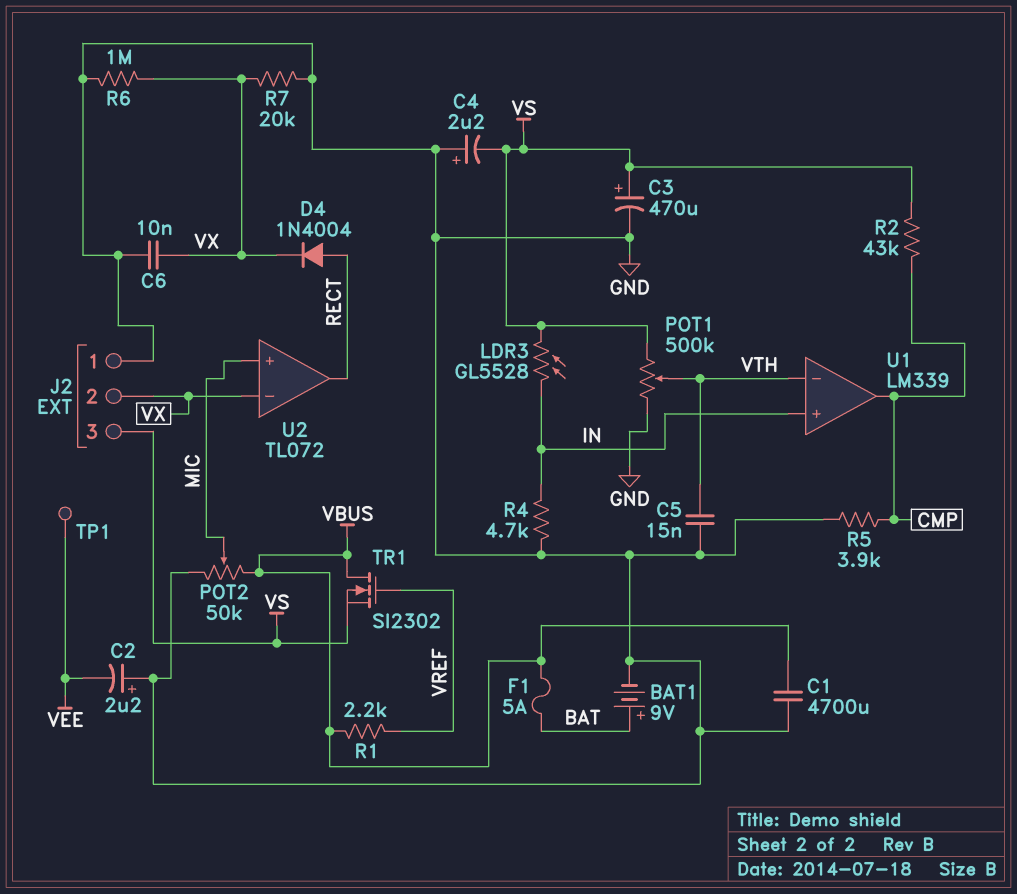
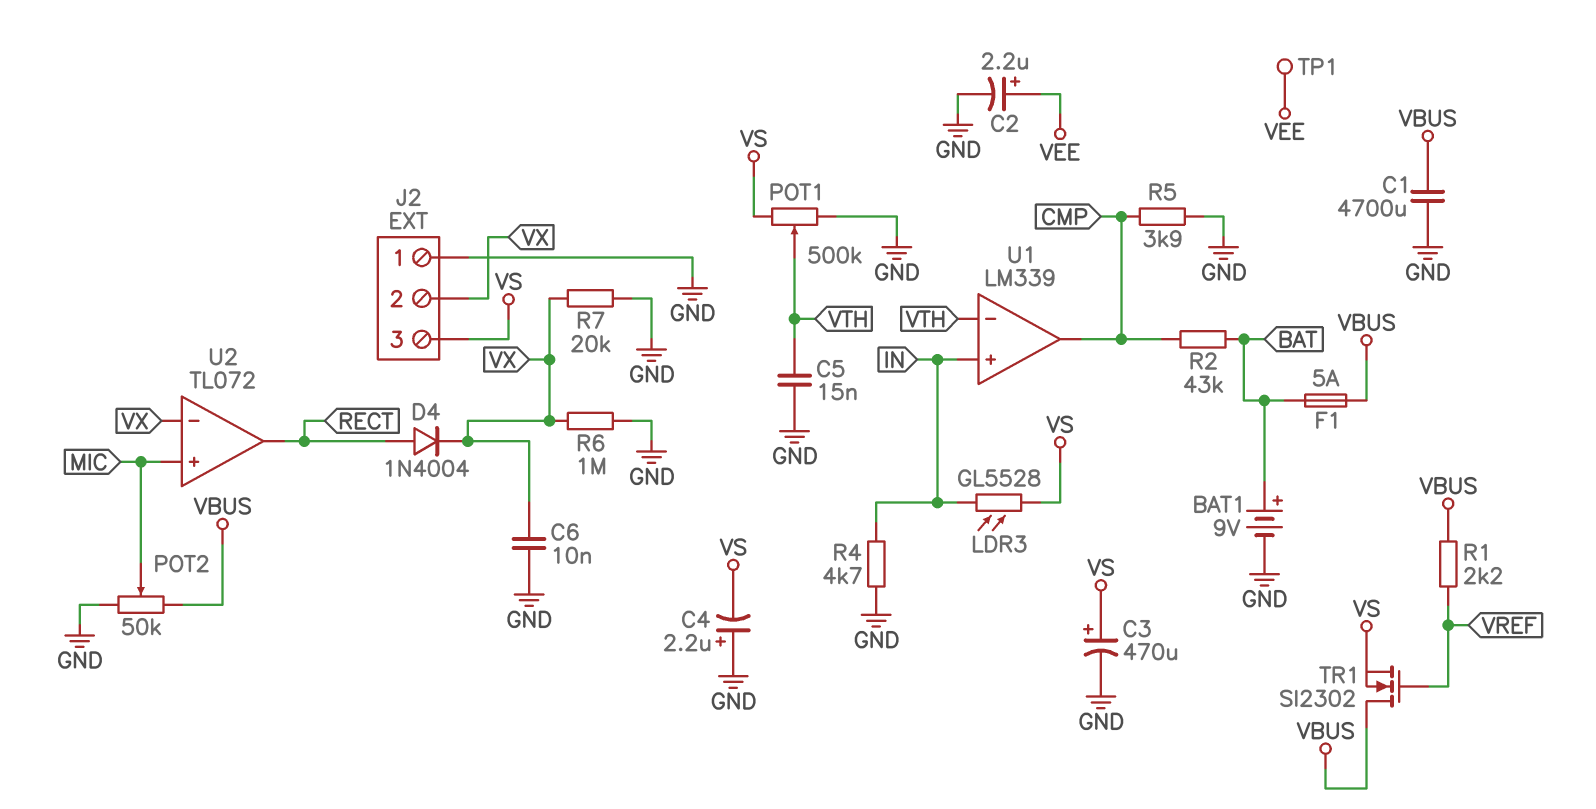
C2: 2.2uF (plus GND, minus VEE) -> 2.2uF (plus VEE, minus GND)
R2: 43k (CMP, VS) -> 43k (BAT, CMP)

